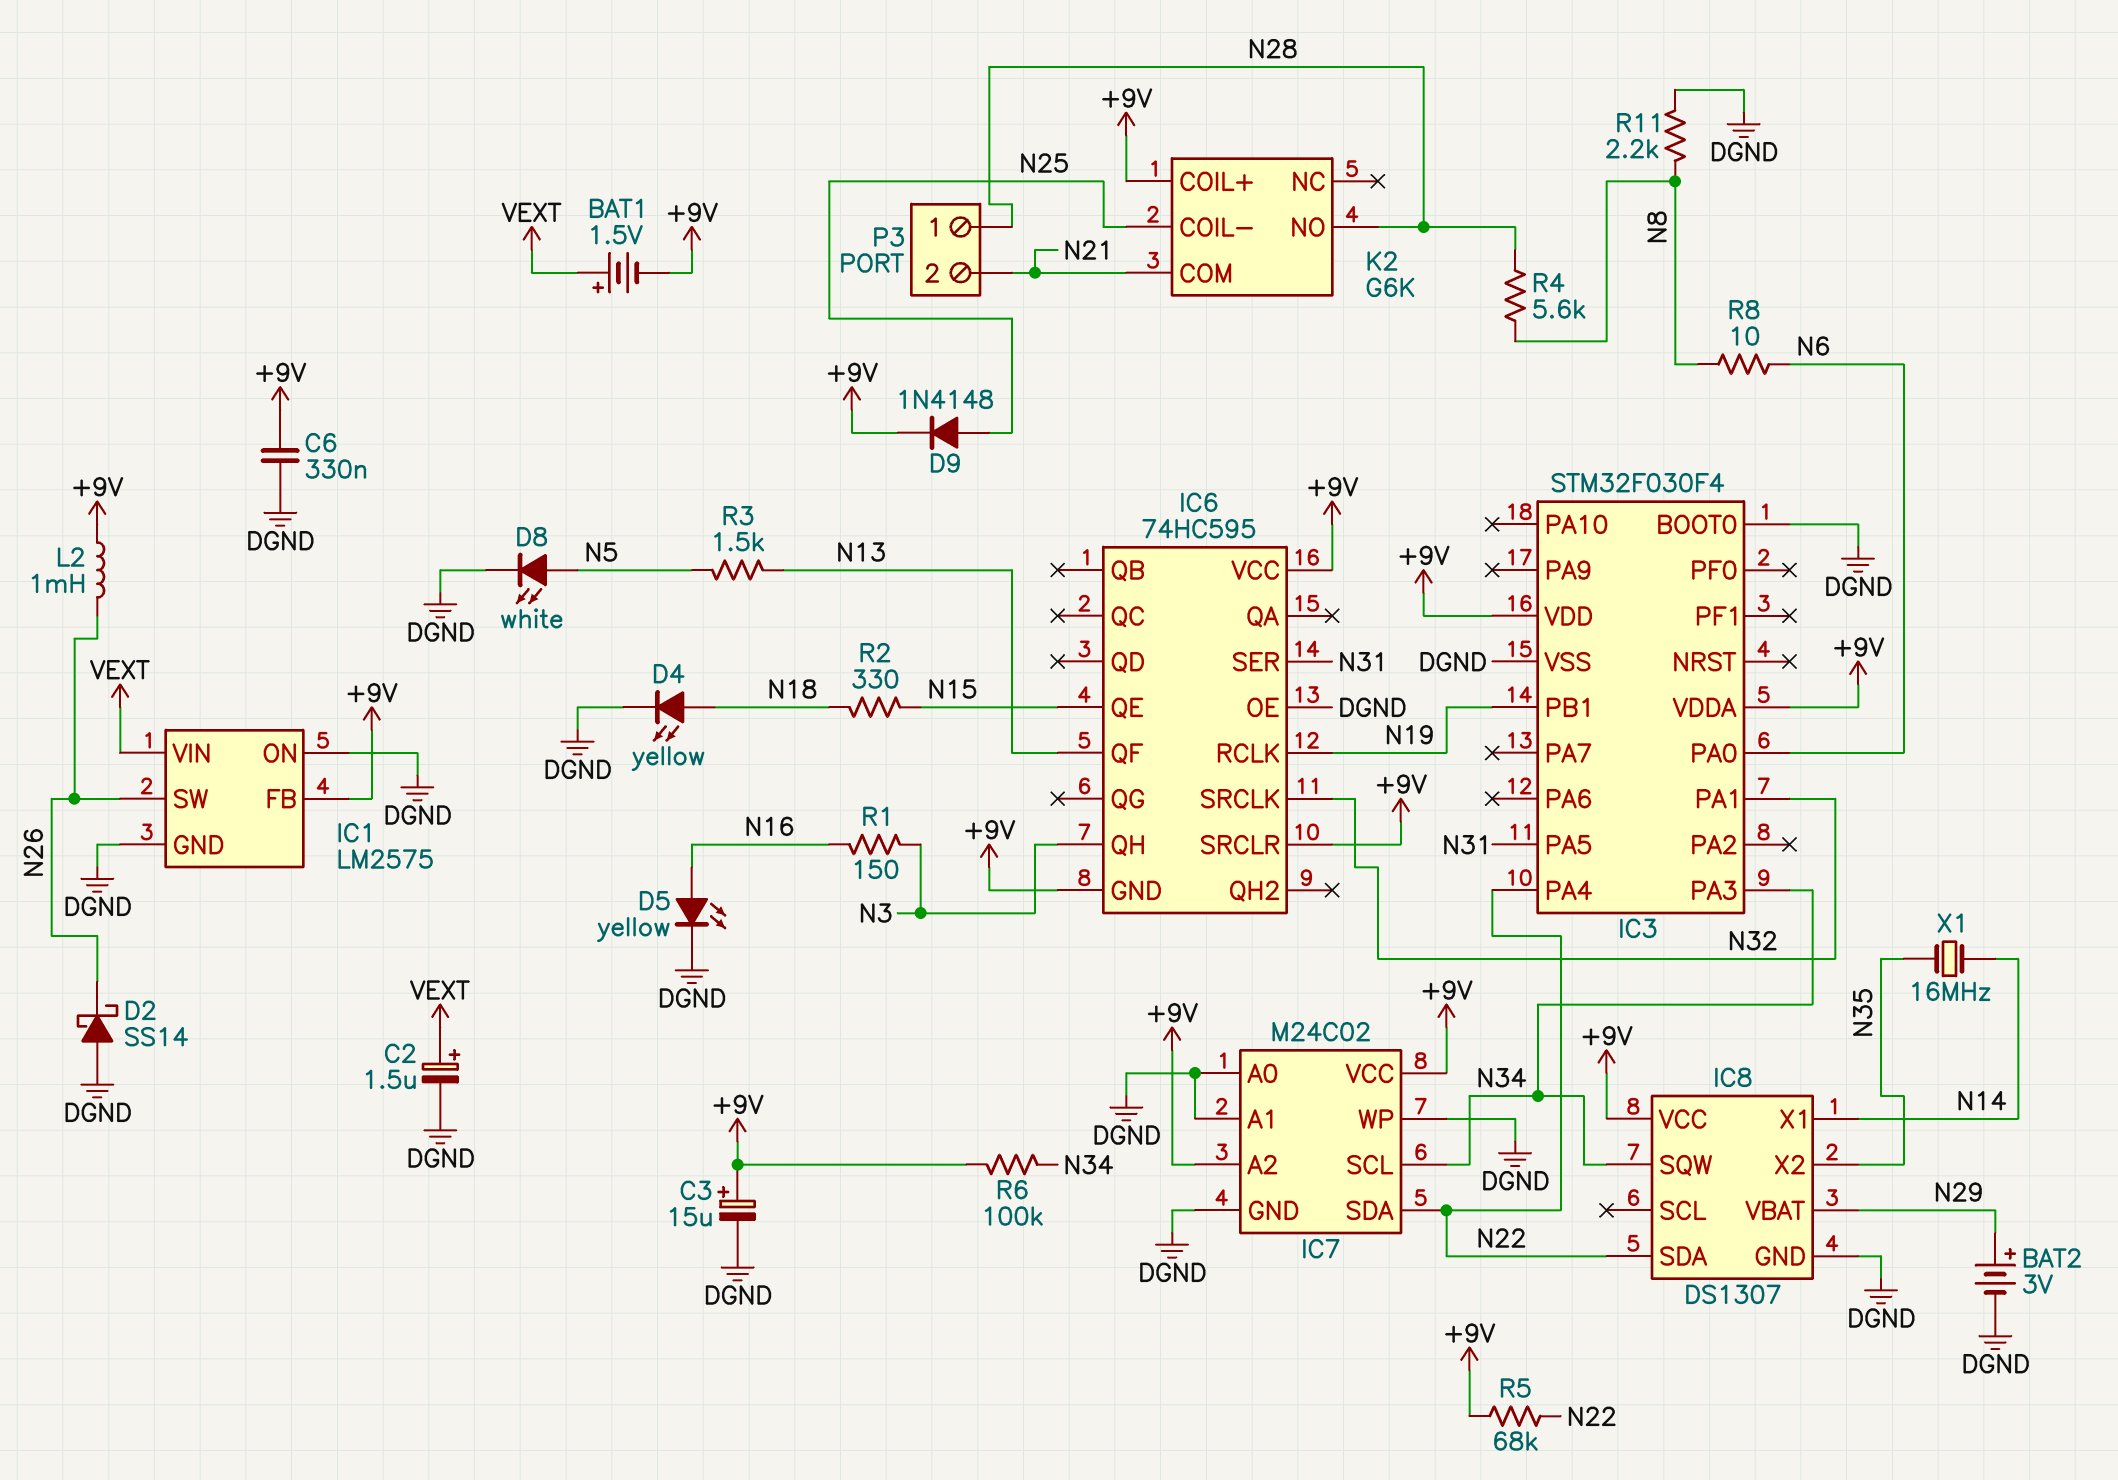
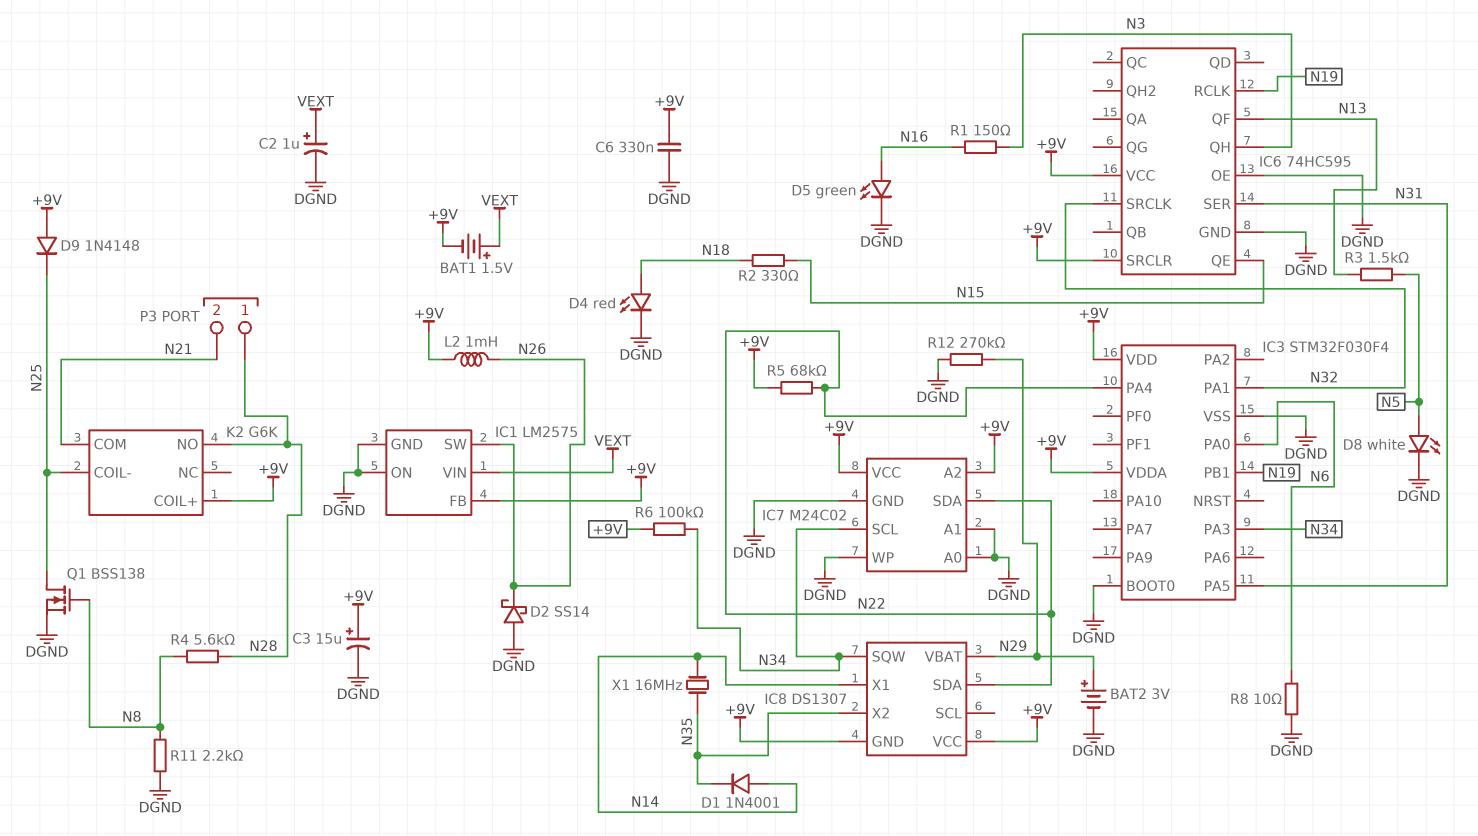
C2: 1.5uF (plus VEXT, minus DGND) -> 1uF (plus VEXT, minus DGND)
D1: none -> diode 1N4001 (A N14, K N35)
D4: LED yellow (A N18, K DGND) -> LED red (A N18, K DGND)
D5: LED yellow (A N16, K DGND) -> LED green (A N16, K DGND)
D9: diode 1N4148 (A N25, K +9V) -> diode 1N4148 (A +9V, K N25)
IC6 pin GND: +9V -> DGND
IC8 pin GND: DGND -> +9V
Q1: none -> NMOS BSS138 (G N8, D N25, S DGND)
R8: 10 (N6, N8) -> 10 (DGND, N6)
R12: none -> 270k (DGND, N29)

